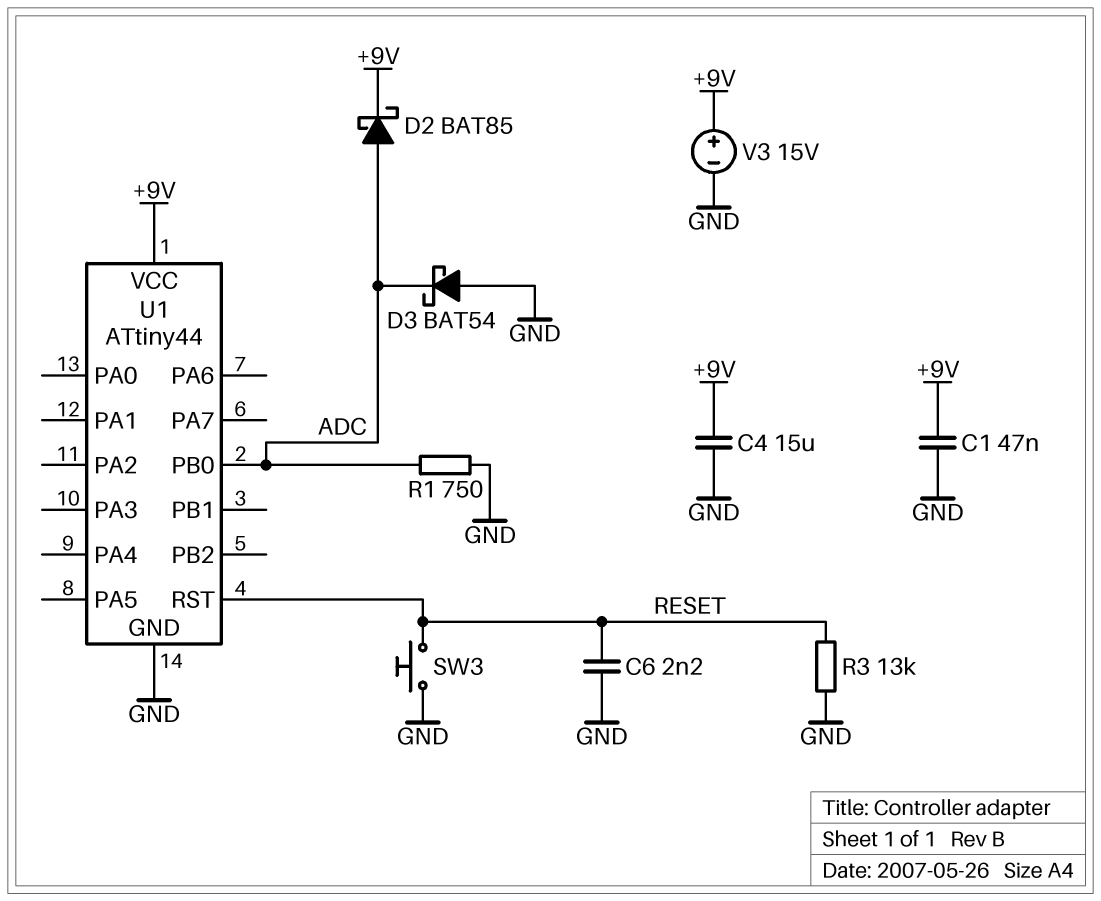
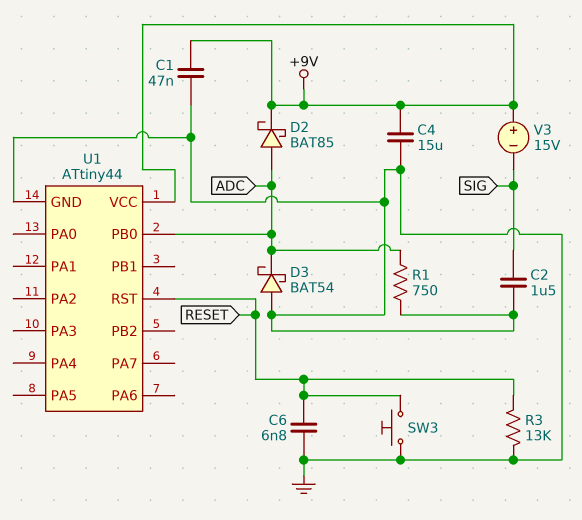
C2: none -> 1.5uF (GND, SIG)
C6: 2.2nF (GND, RESET) -> 6.8nF (GND, RESET)
V3: 15V (plus +9V, minus GND) -> 15V (plus +9V, minus SIG)

